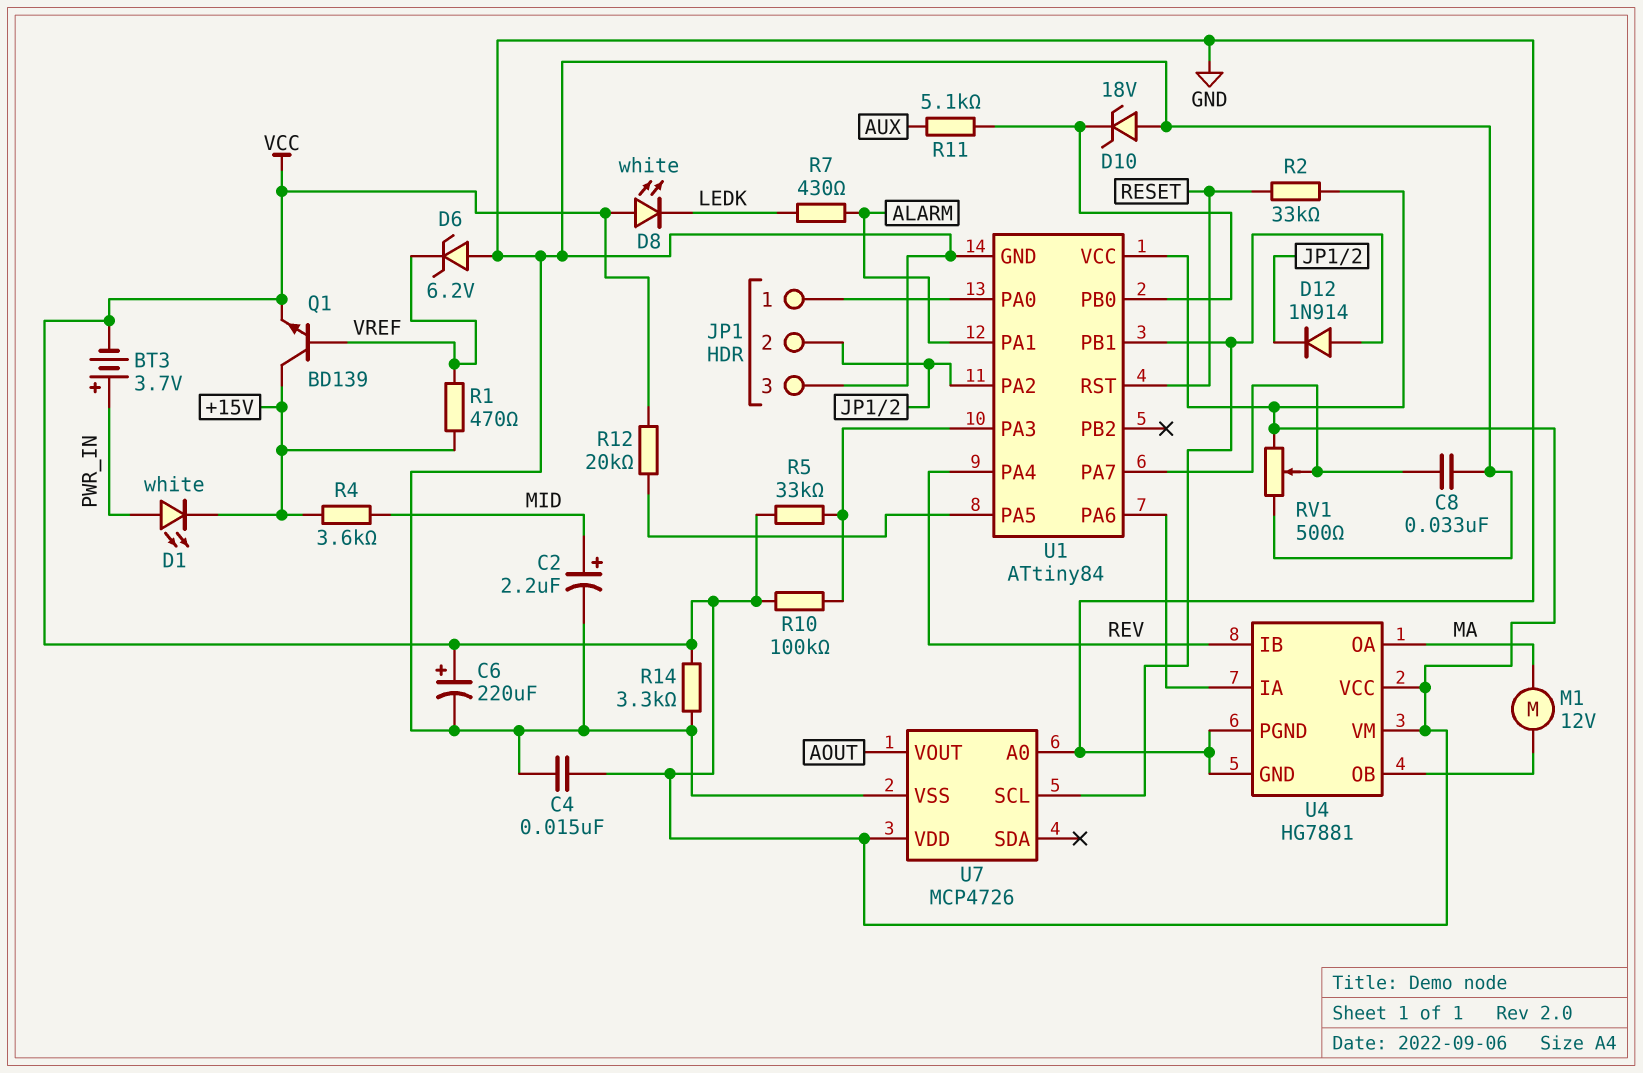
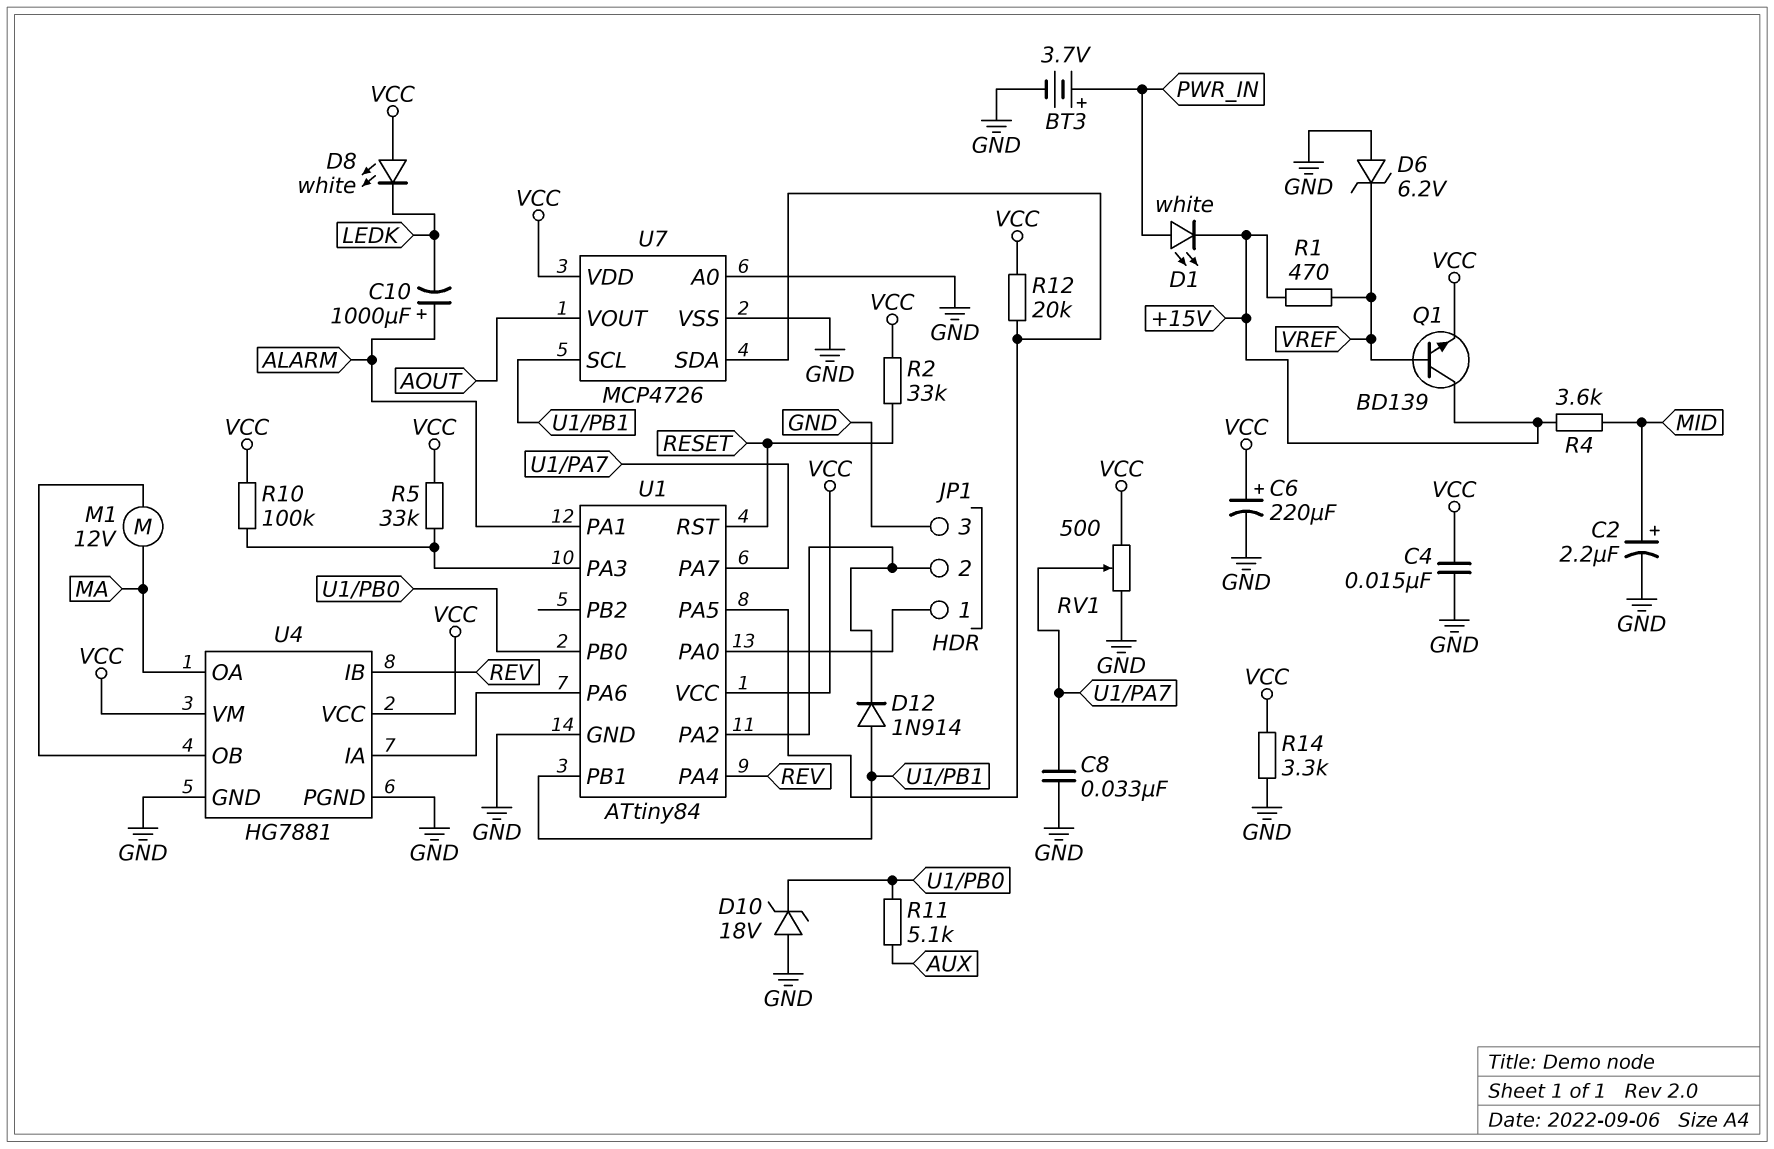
BT3: 3.7V (plus PWR_IN, minus VCC) -> 3.7V (plus PWR_IN, minus GND)
C10: none -> 1000uF (plus ALARM, minus LEDK)
R7: 430 (ALARM, LEDK) -> none
U7 pin SDA: none -> U1/PA5

